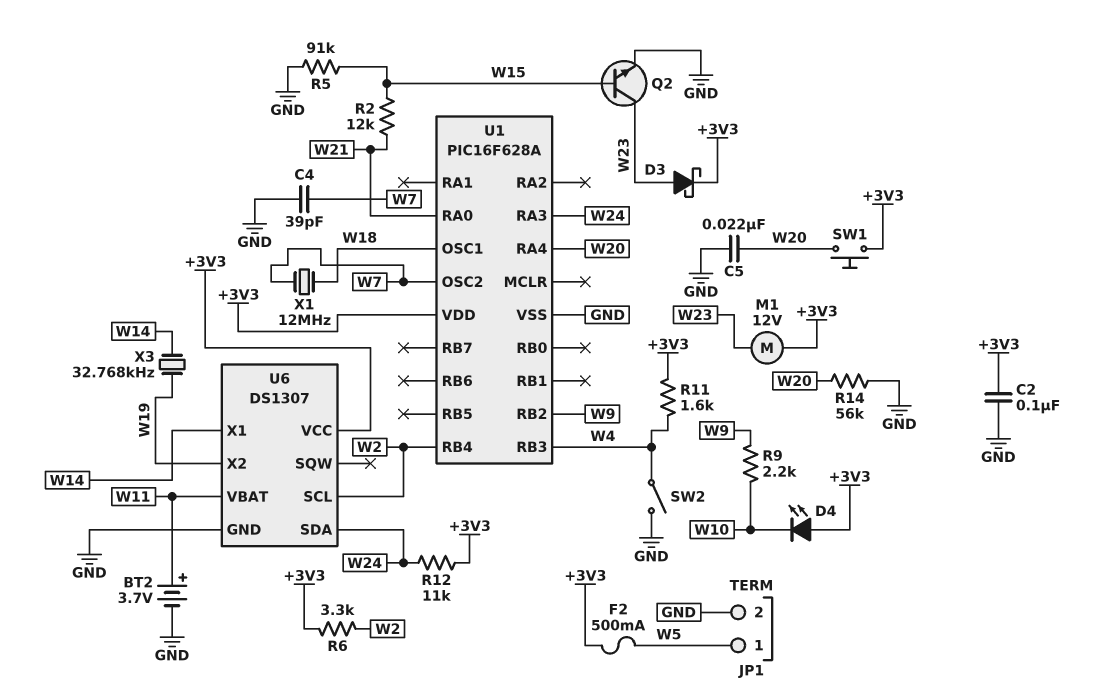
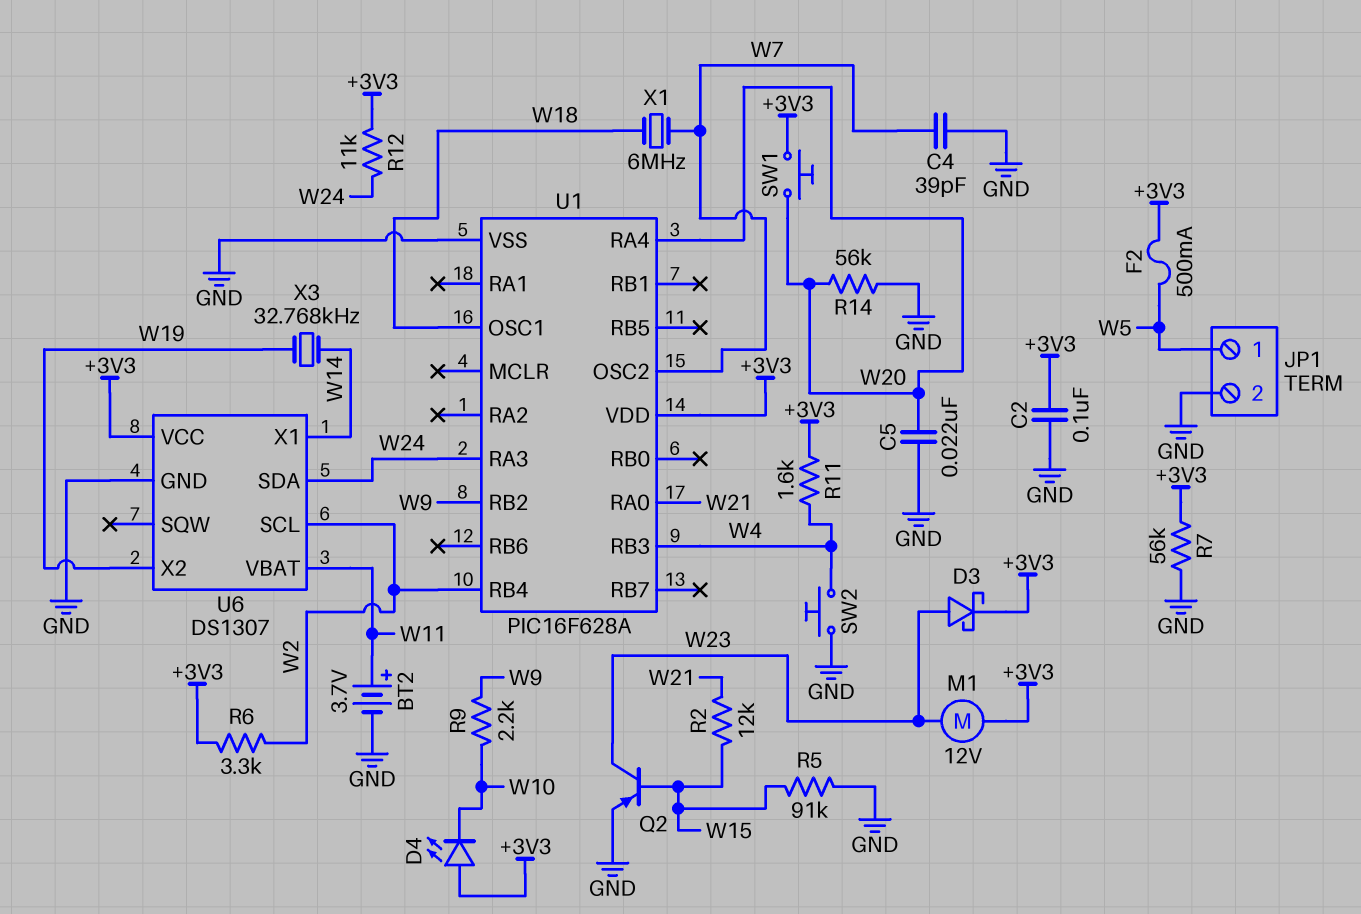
Q2: NPN (B W15, C W23, E GND) -> PNP (B W15, C W23, E GND)
R7: none -> 56k (+3V3, GND)
SW2: switch (GND, W4) -> button (GND, W4)
X1: 12MHz (W7, W18) -> 6MHz (W7, W18)

